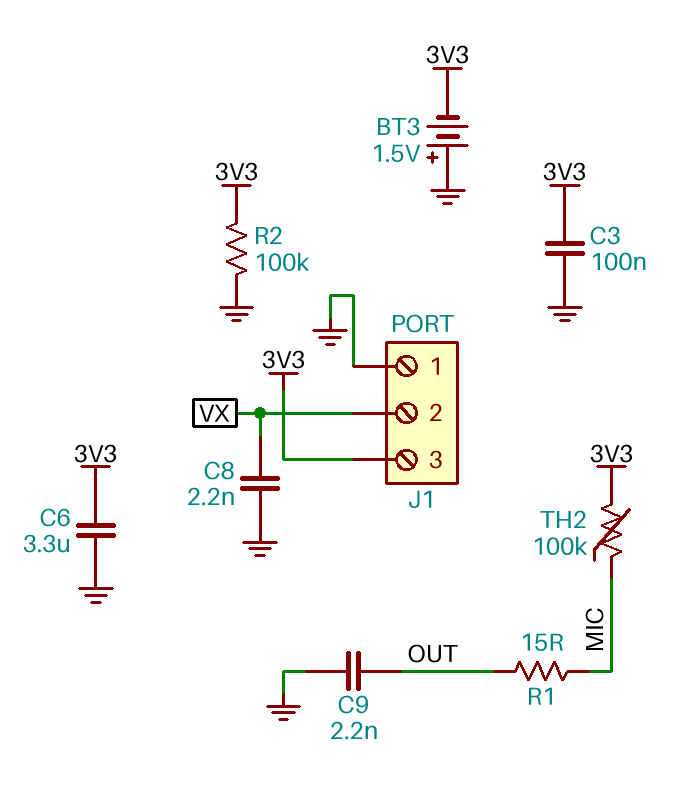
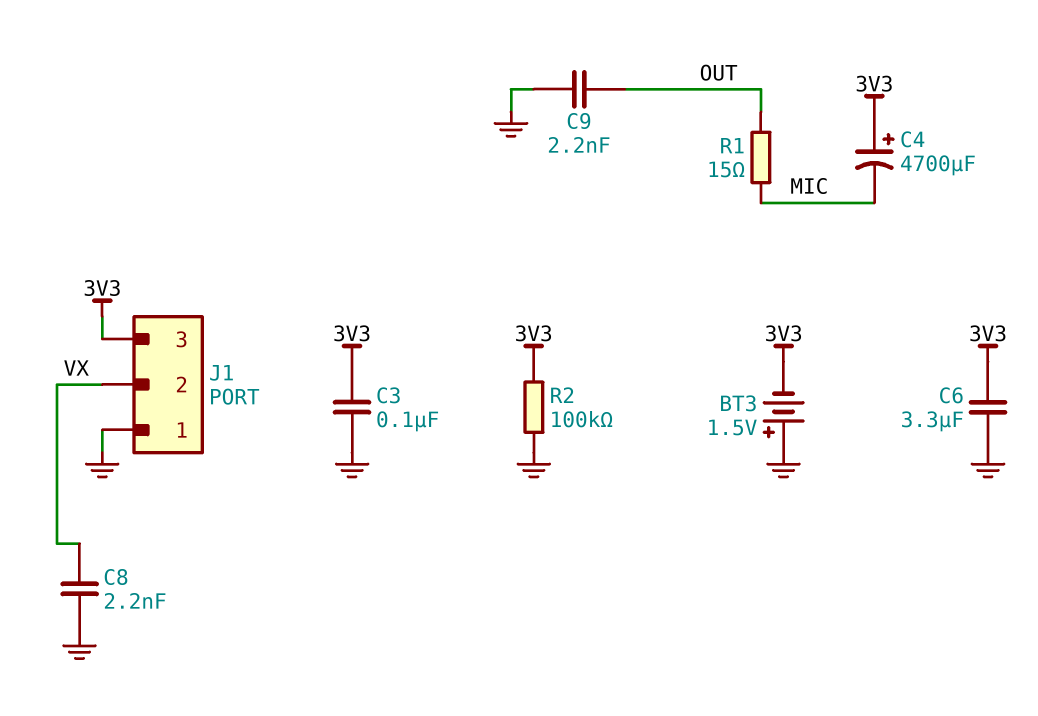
C4: none -> 4700uF (plus 3V3, minus MIC)
TH2: 100k (3V3, MIC) -> none

